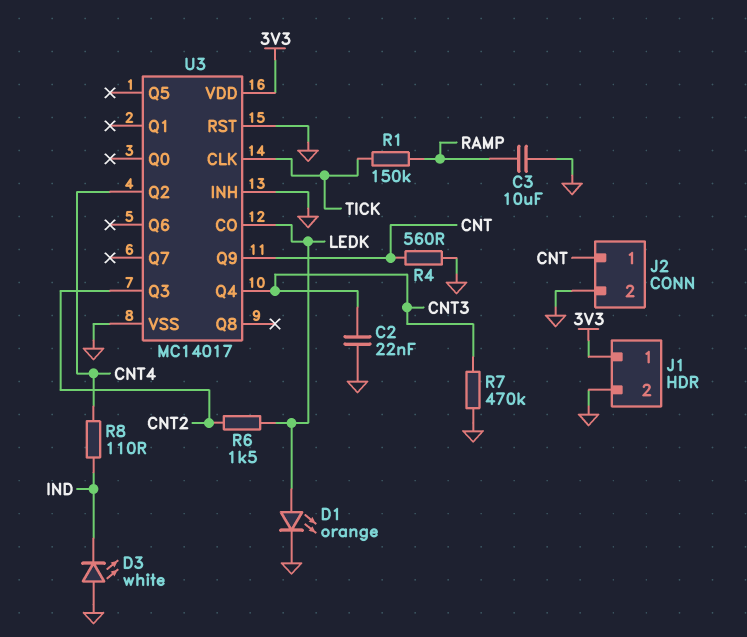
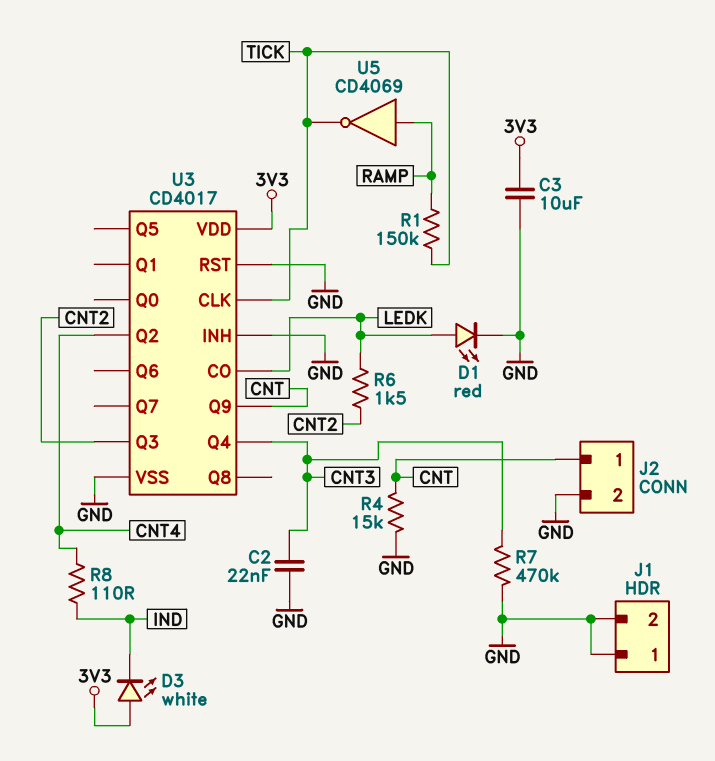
C3: 10uF (GND, RAMP) -> 10uF (3V3, GND)
D1: LED orange (A LEDK, K GND) -> LED red (A LEDK, K GND)
D3: LED white (A GND, K IND) -> LED white (A 3V3, K IND)
J1 pin 1: 3V3 -> GND
R4: 560 (CNT, GND) -> 15k (CNT, GND)
U3: MC14017 -> CD4017
U5: none -> NOT CD4069 (in RAMP, out TICK)

